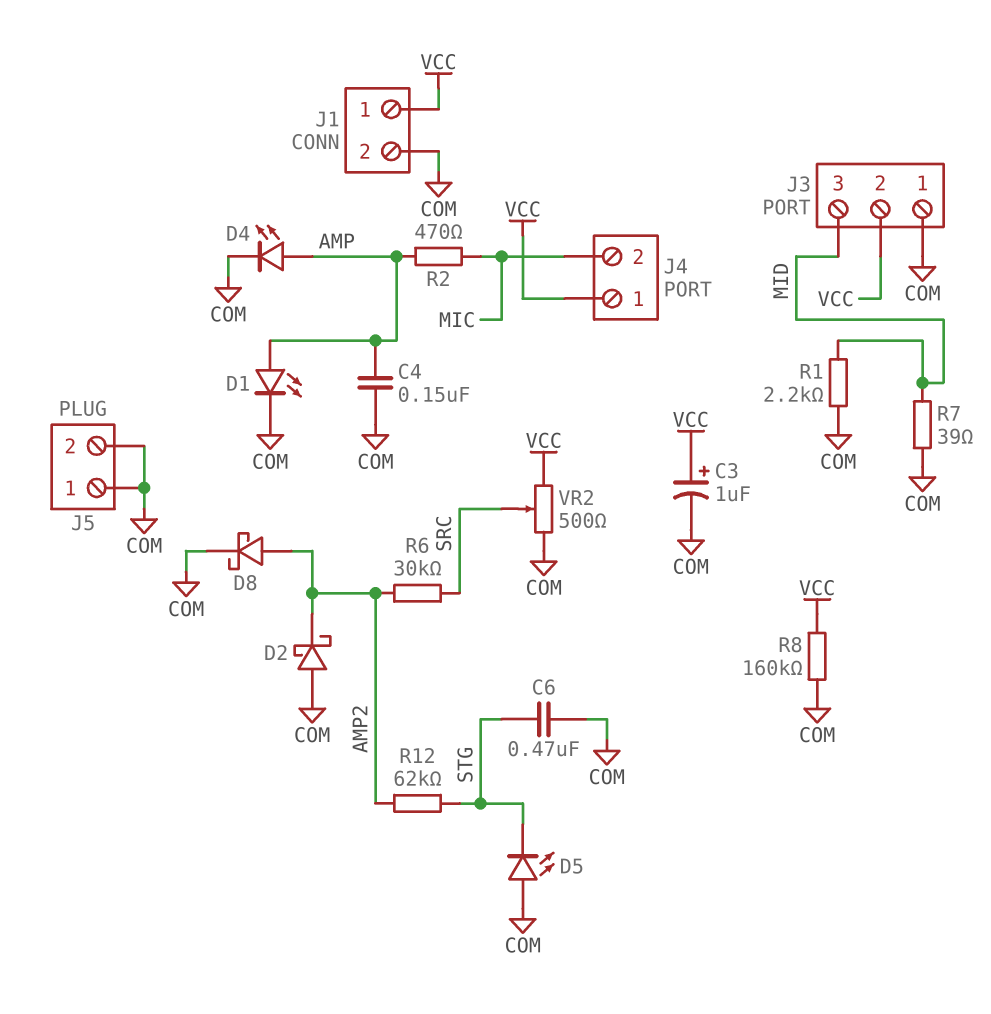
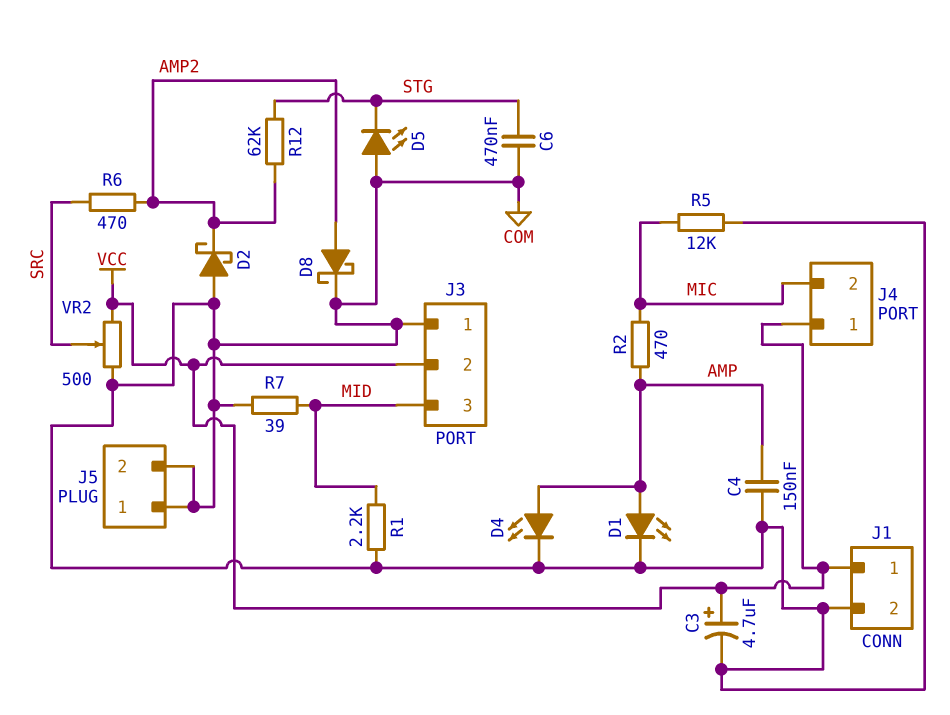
C3: 1uF (plus VCC, minus COM) -> 4.7uF (plus VCC, minus COM)
R5: none -> 12k (COM, MIC)
R6: 30k (AMP2, SRC) -> 470 (AMP2, SRC)
R8: 160k (COM, VCC) -> none

